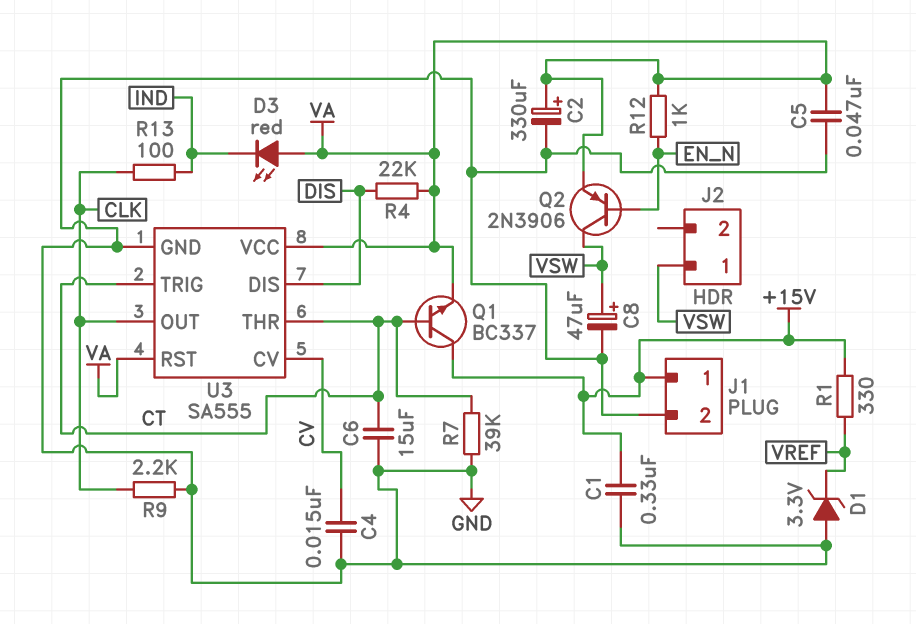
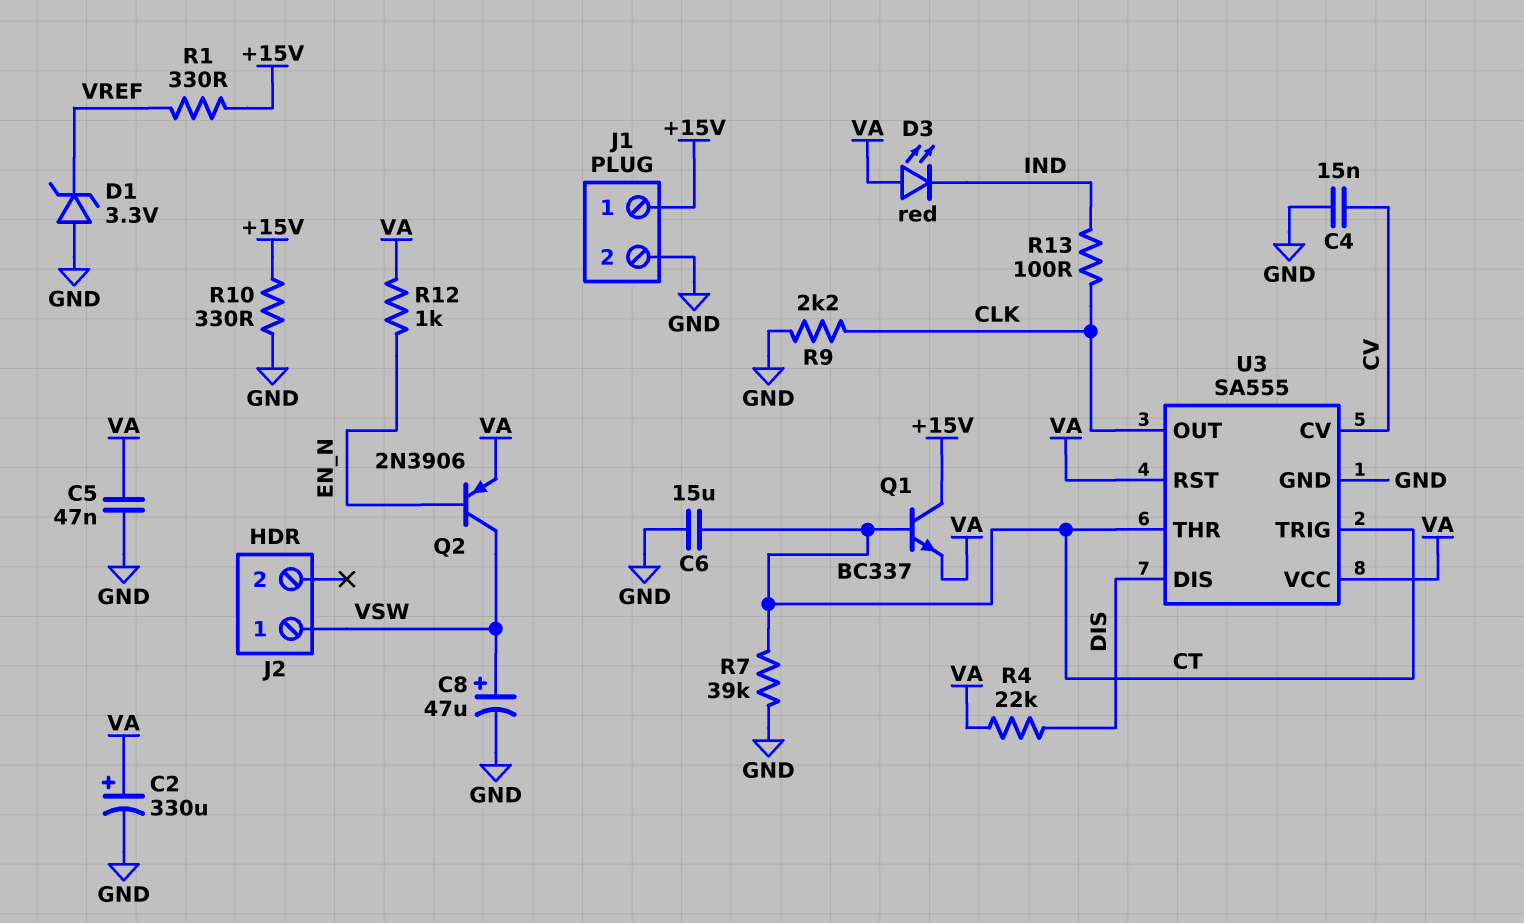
C1: 330nF (+15V, GND) -> none
R10: none -> 330 (+15V, GND)

